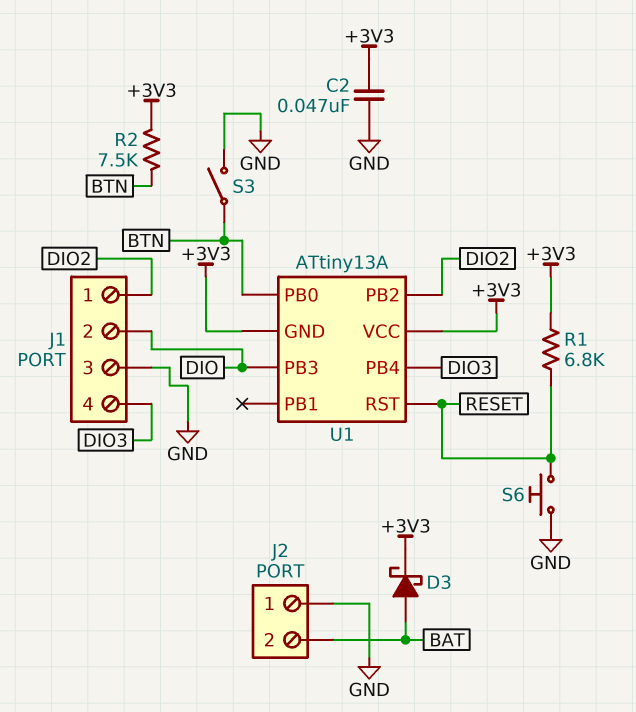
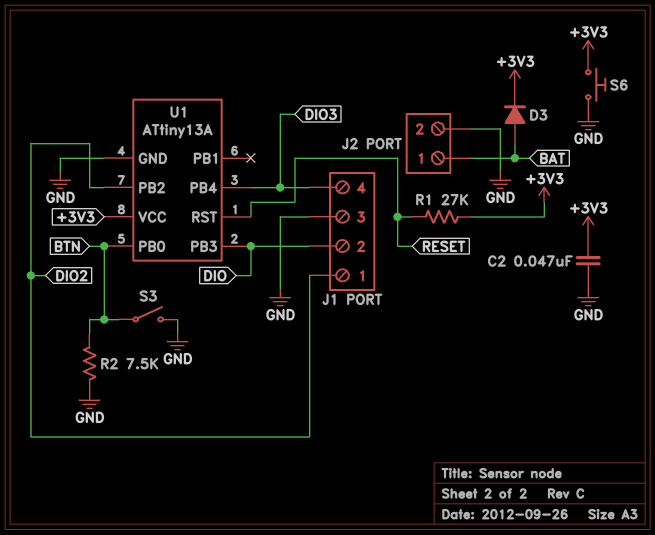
D3: schottky (A BAT, K +3V3) -> diode (A BAT, K +3V3)
J2 pin 1: GND -> BAT
J2 pin 2: BAT -> GND
R1: 6.8k (+3V3, RESET) -> 27k (+3V3, RESET)
R2: 7.5k (+3V3, BTN) -> 7.5k (BTN, GND)
S6: button (GND, RESET) -> button (+3V3, GND)
U1 pin GND: +3V3 -> GND

